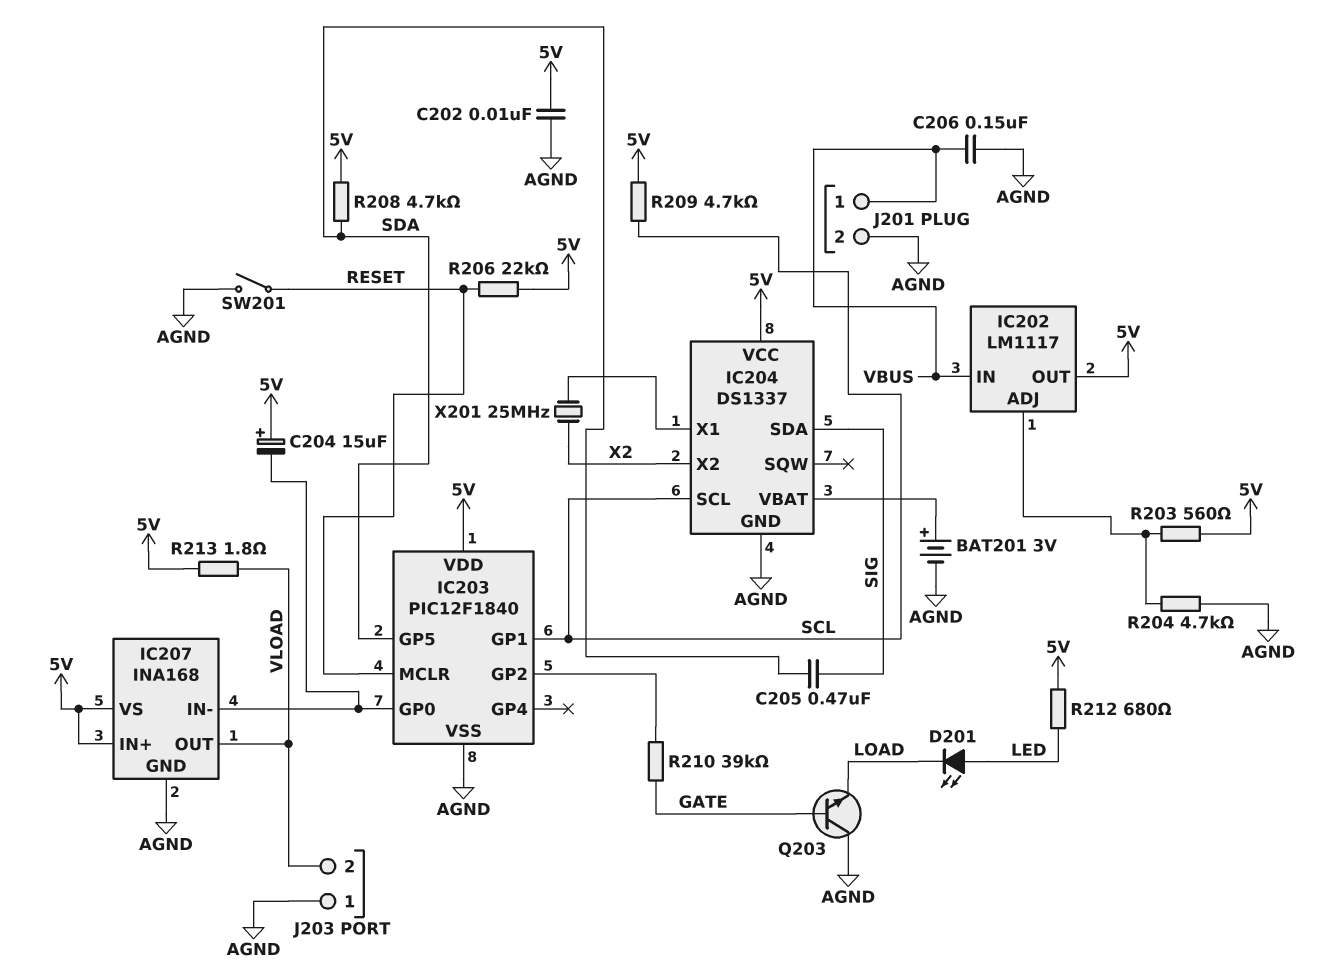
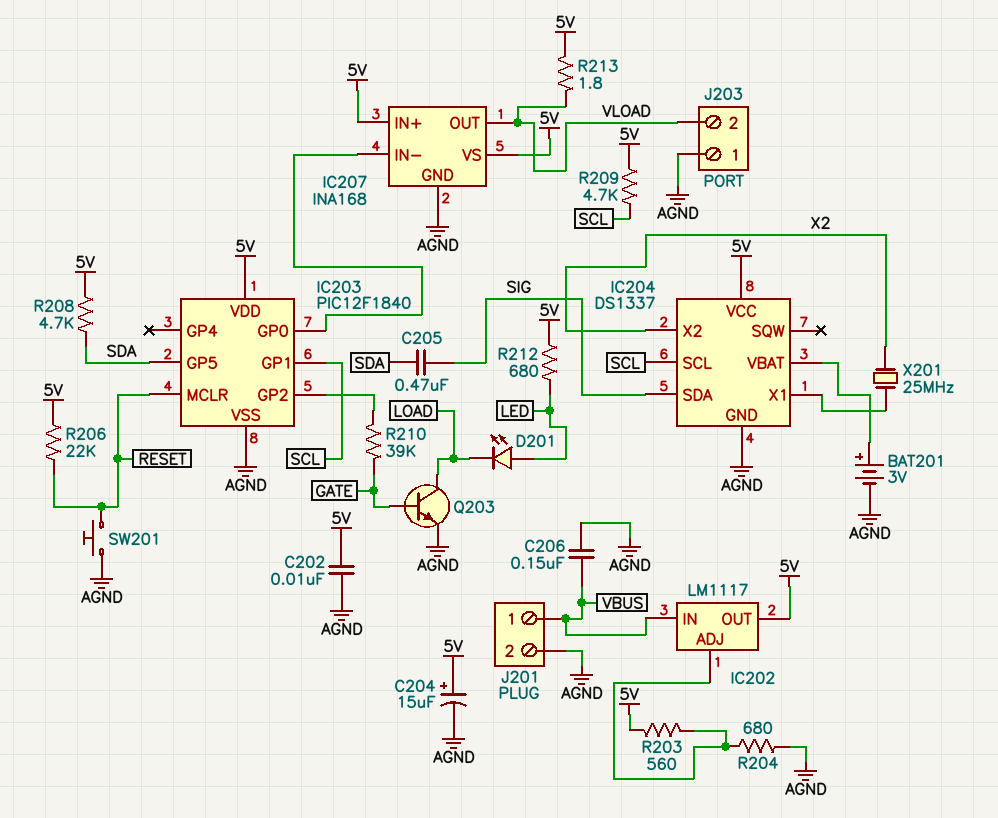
C204: 15uF (plus 5V, minus IC203/GP0) -> 15uF (plus 5V, minus AGND)
Q203: NPN (B GATE, C AGND, E LOAD) -> NPN (B GATE, C LOAD, E AGND)
R204: 4.7k (AGND, IC202/ADJ) -> 680 (AGND, IC202/ADJ)
SW201: switch (AGND, RESET) -> button (AGND, RESET)

